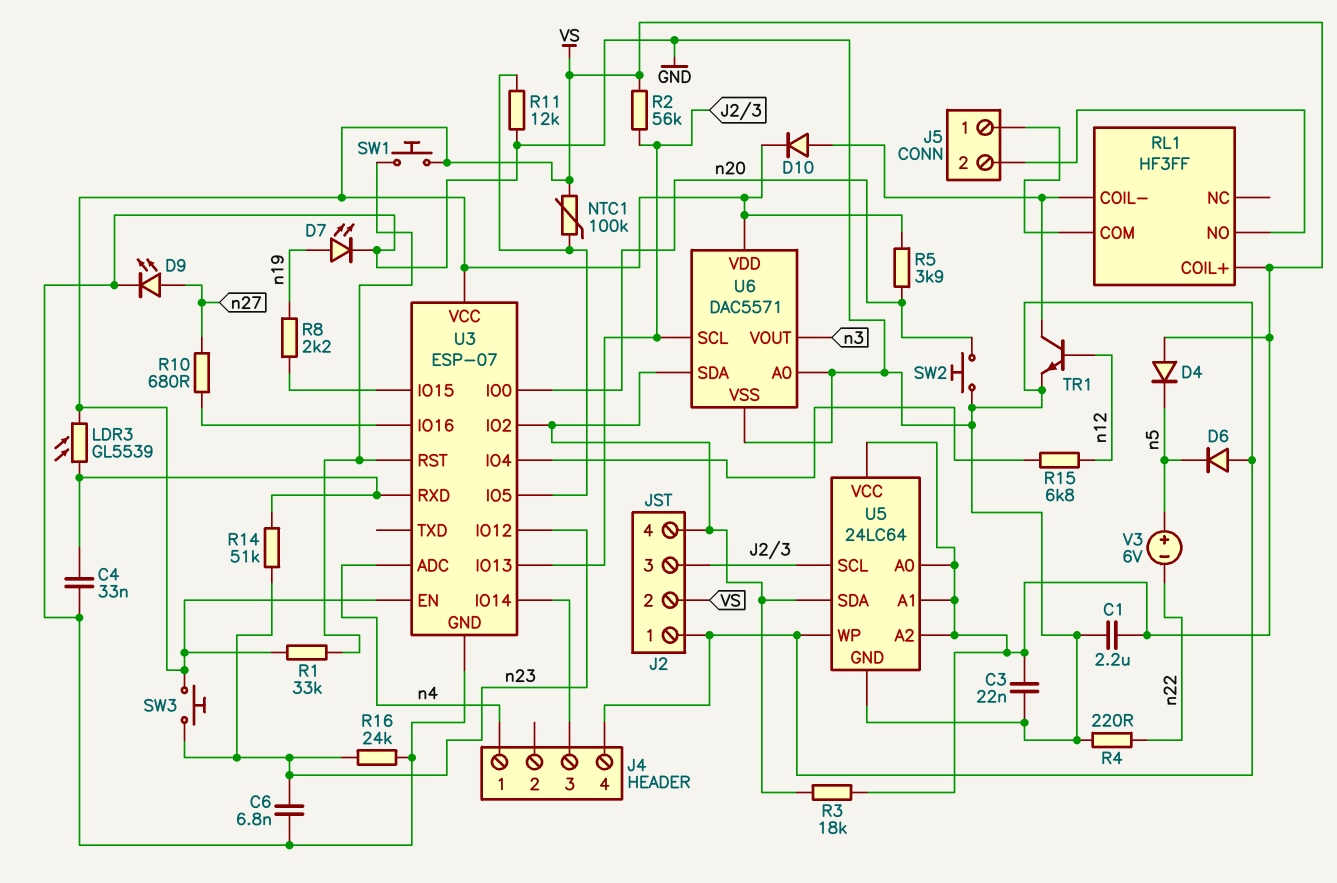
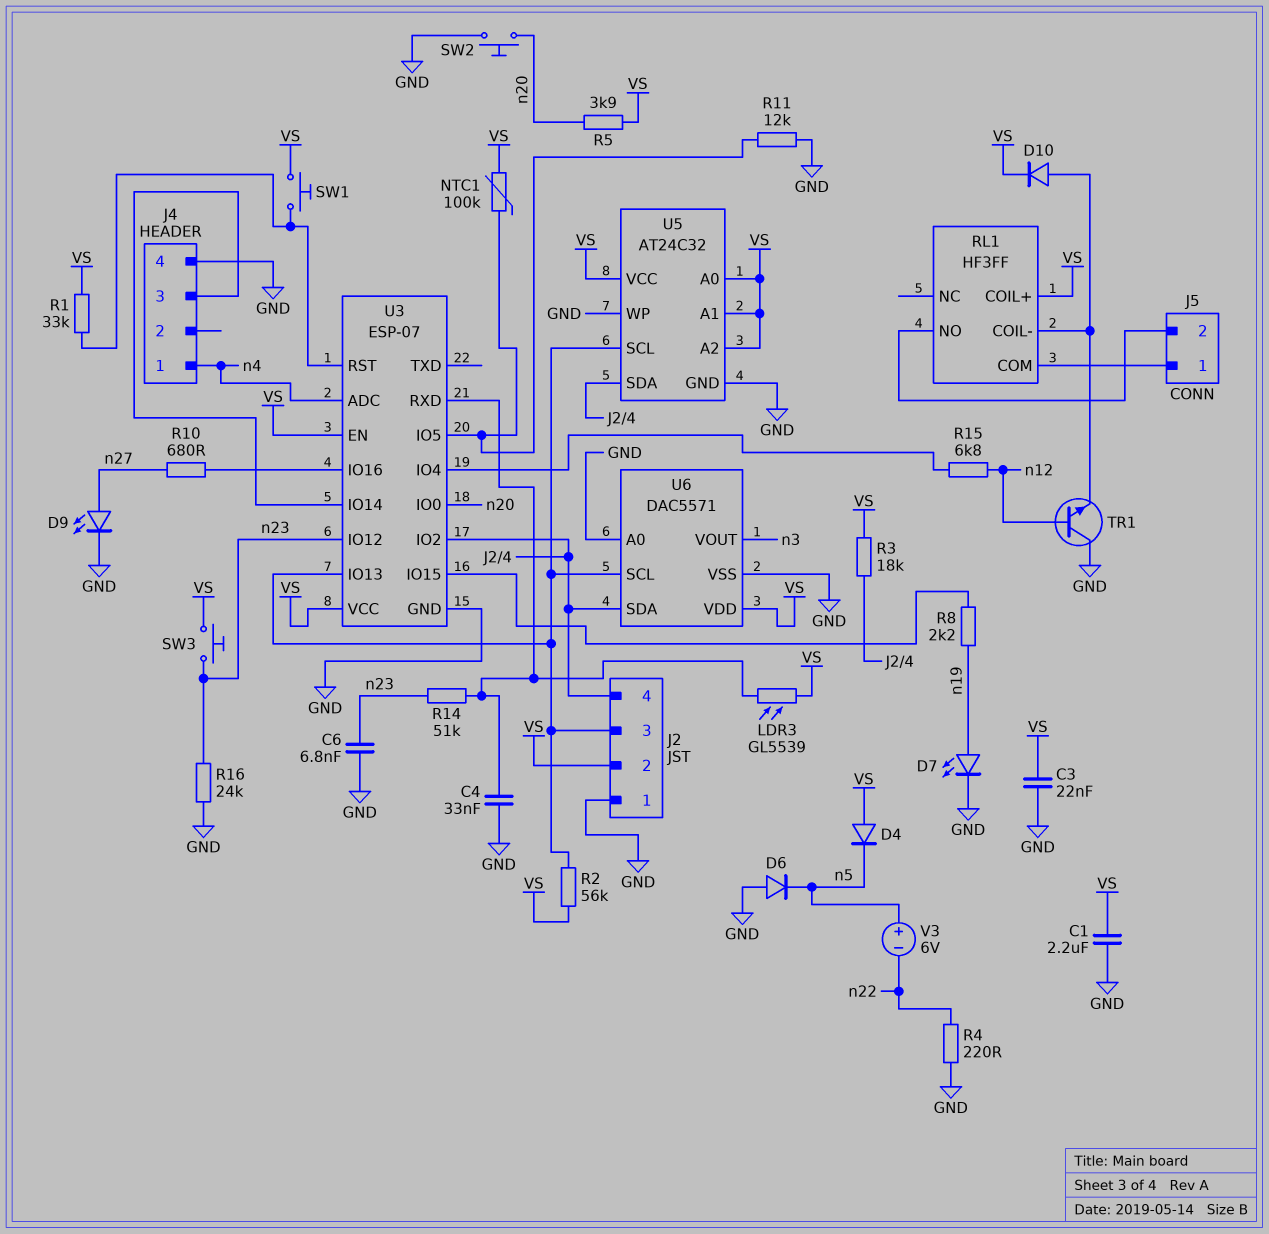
TR1: NPN (B n12, C RL1/COIL-, E GND) -> NPN (B n12, C GND, E RL1/COIL-)
U5: 24LC64 -> AT24C32

